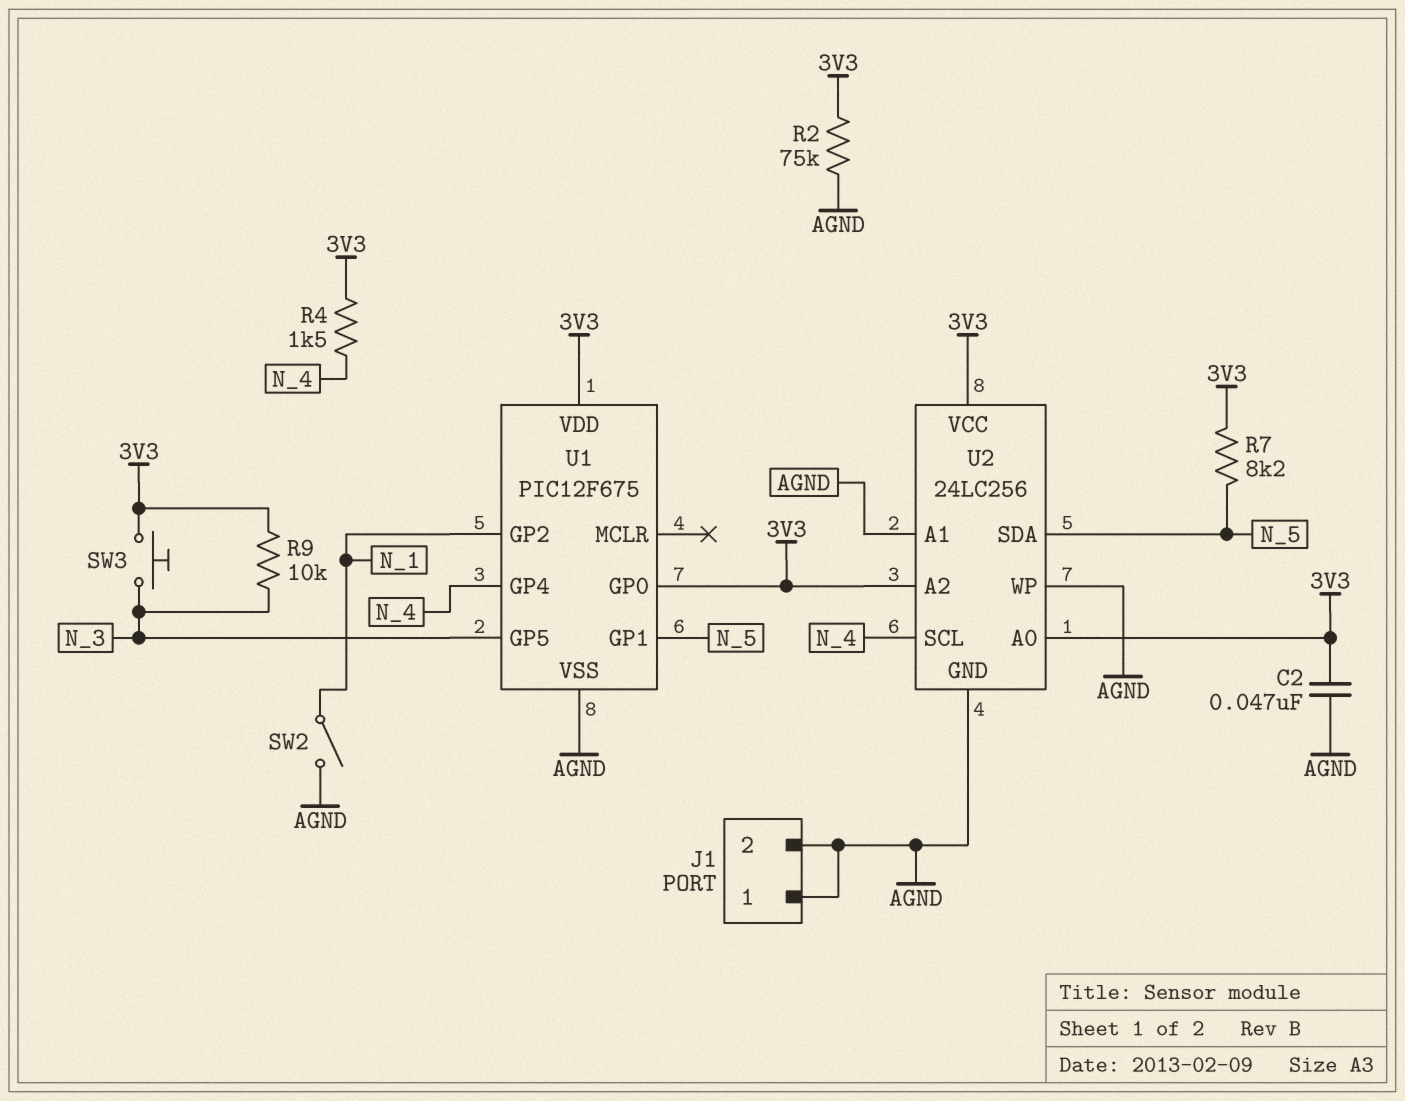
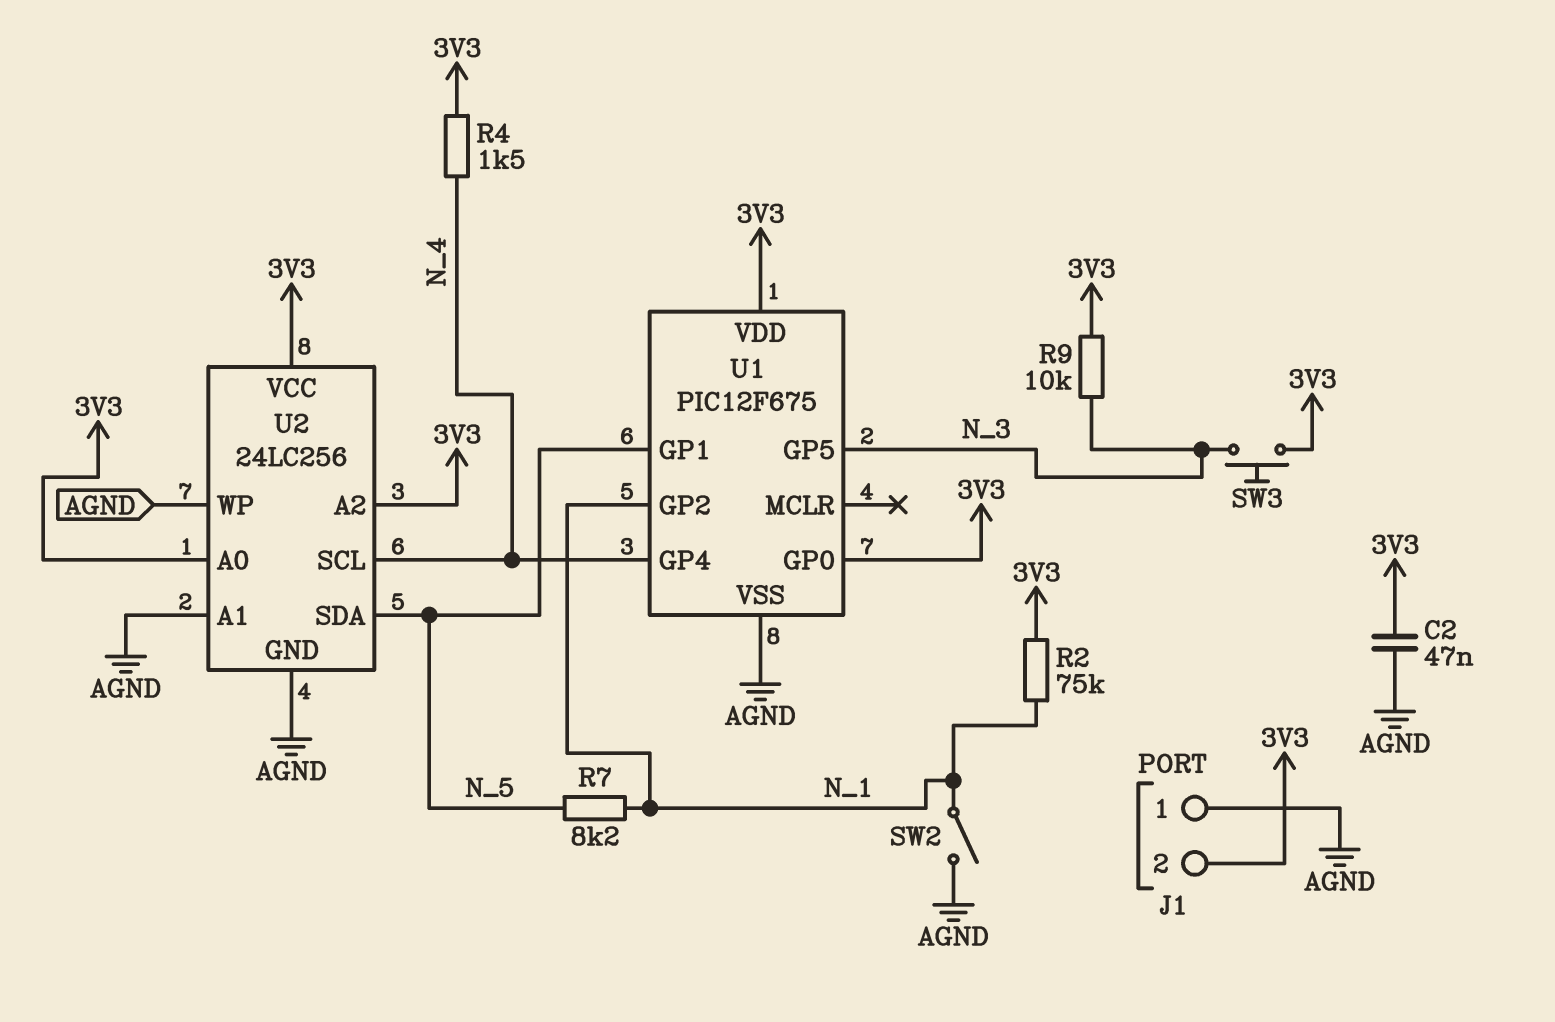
J1 pin 2: AGND -> 3V3
R2: 75k (3V3, AGND) -> 75k (3V3, N_1)
R7: 8.2k (3V3, N_5) -> 8.2k (N_1, N_5)

